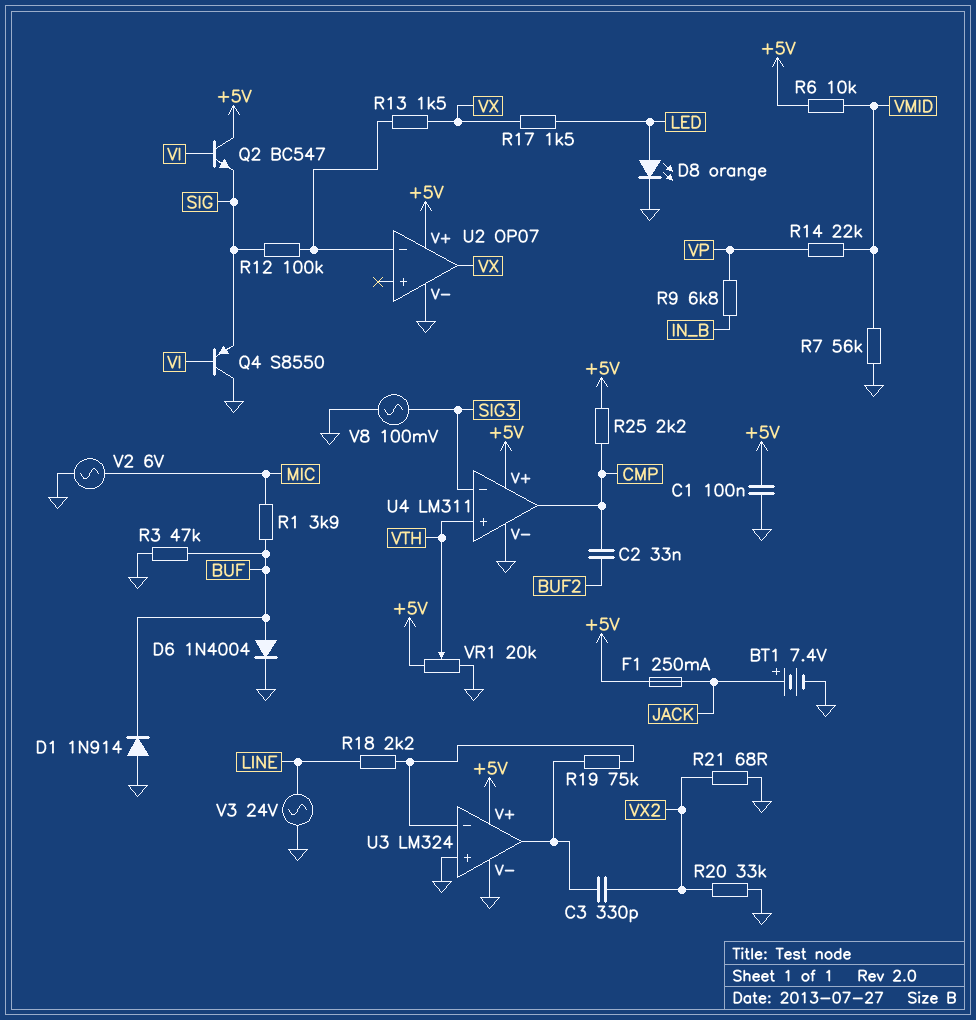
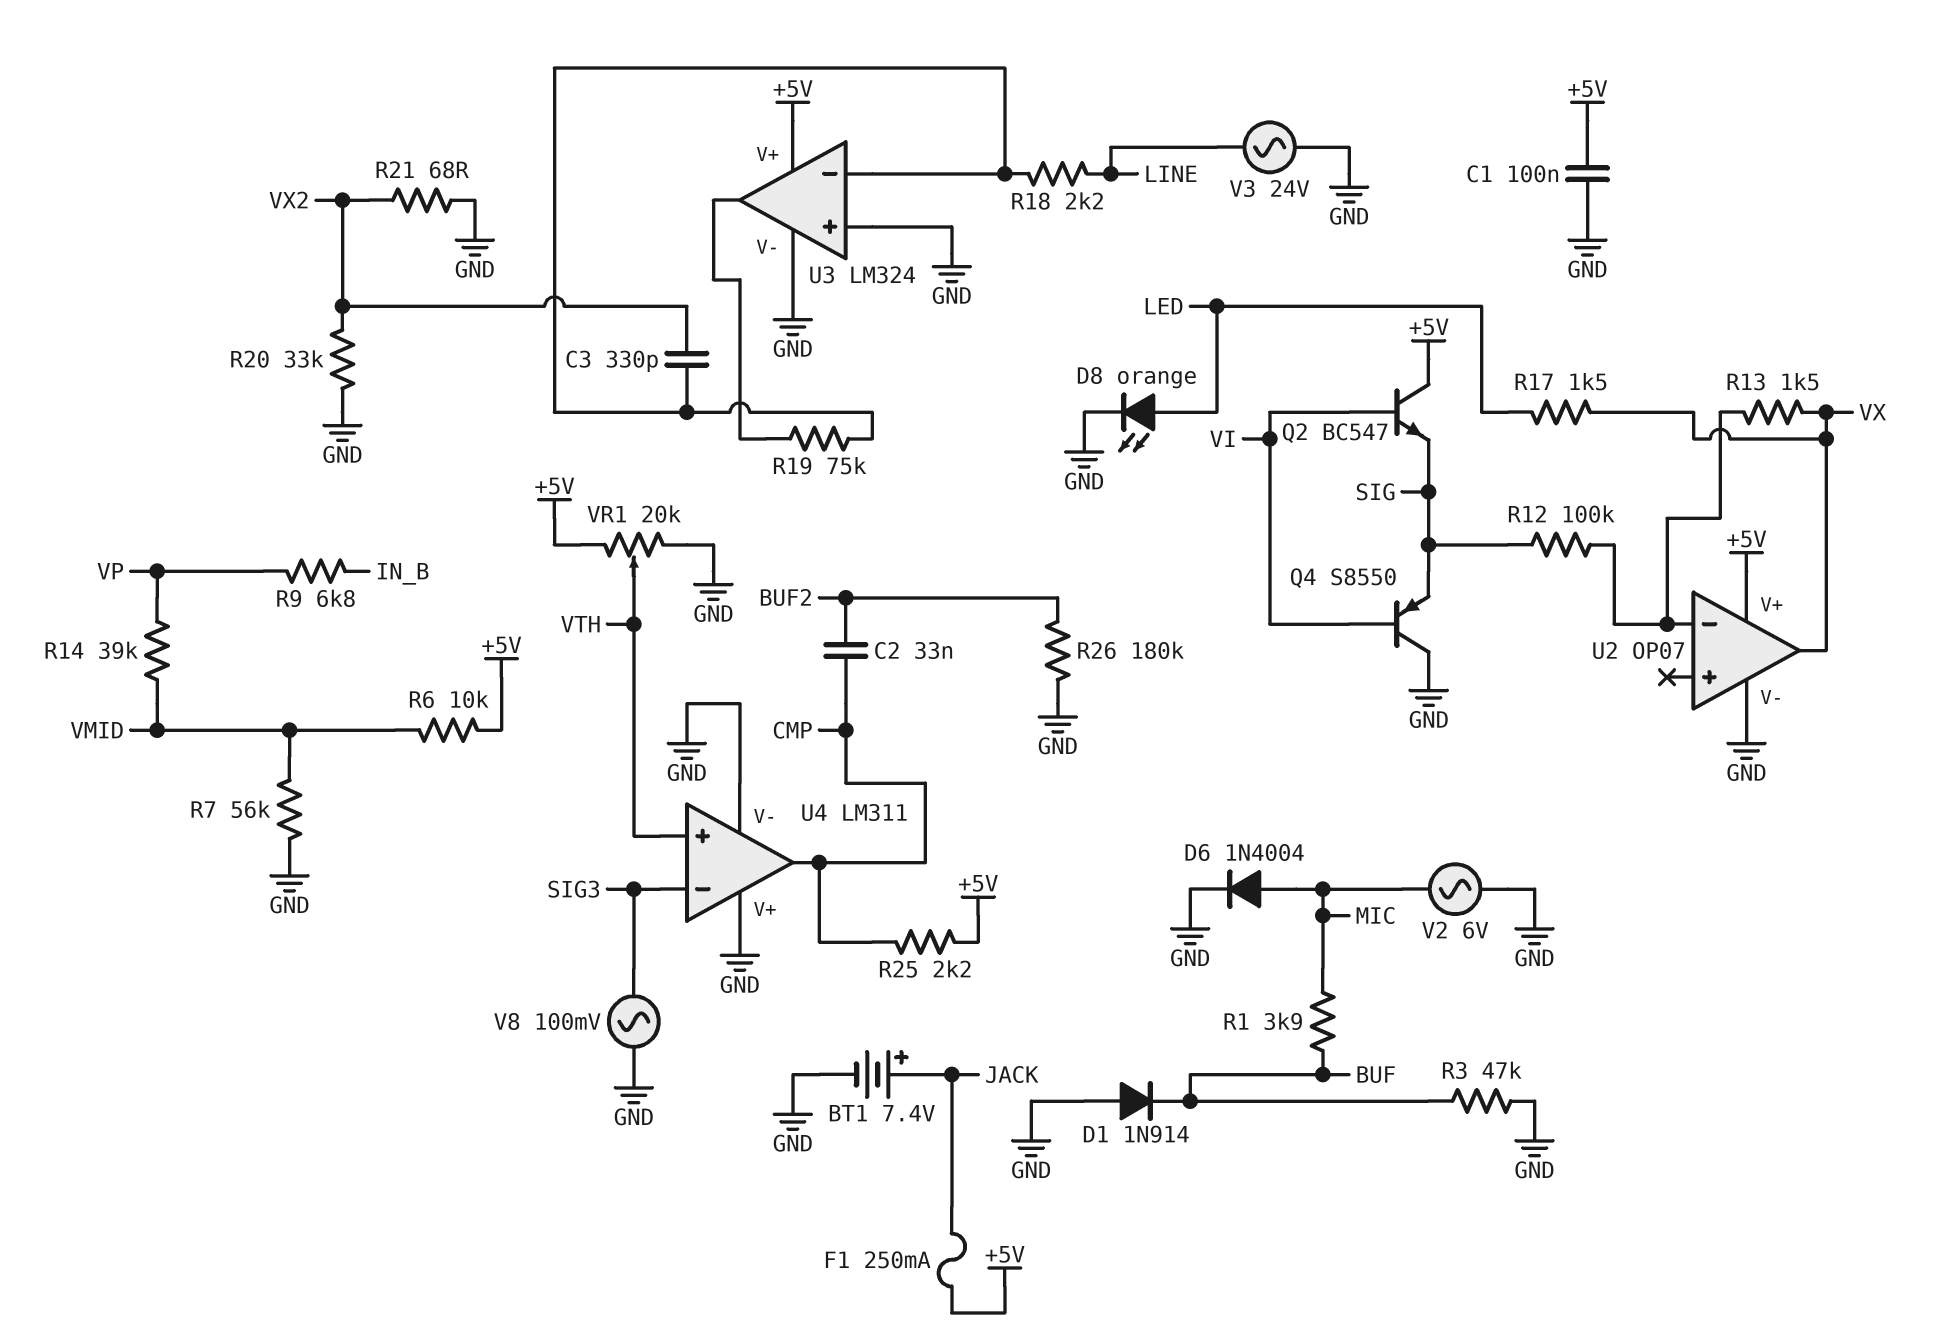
C3: 330pF (U3/out, VX2) -> 330pF (U3/in-, VX2)
D6: diode 1N4004 (A BUF, K GND) -> diode 1N4004 (A MIC, K GND)
R14: 22k (VMID, VP) -> 39k (VMID, VP)
R26: none -> 180k (BUF2, GND)
U4 pin V+: +5V -> GND

